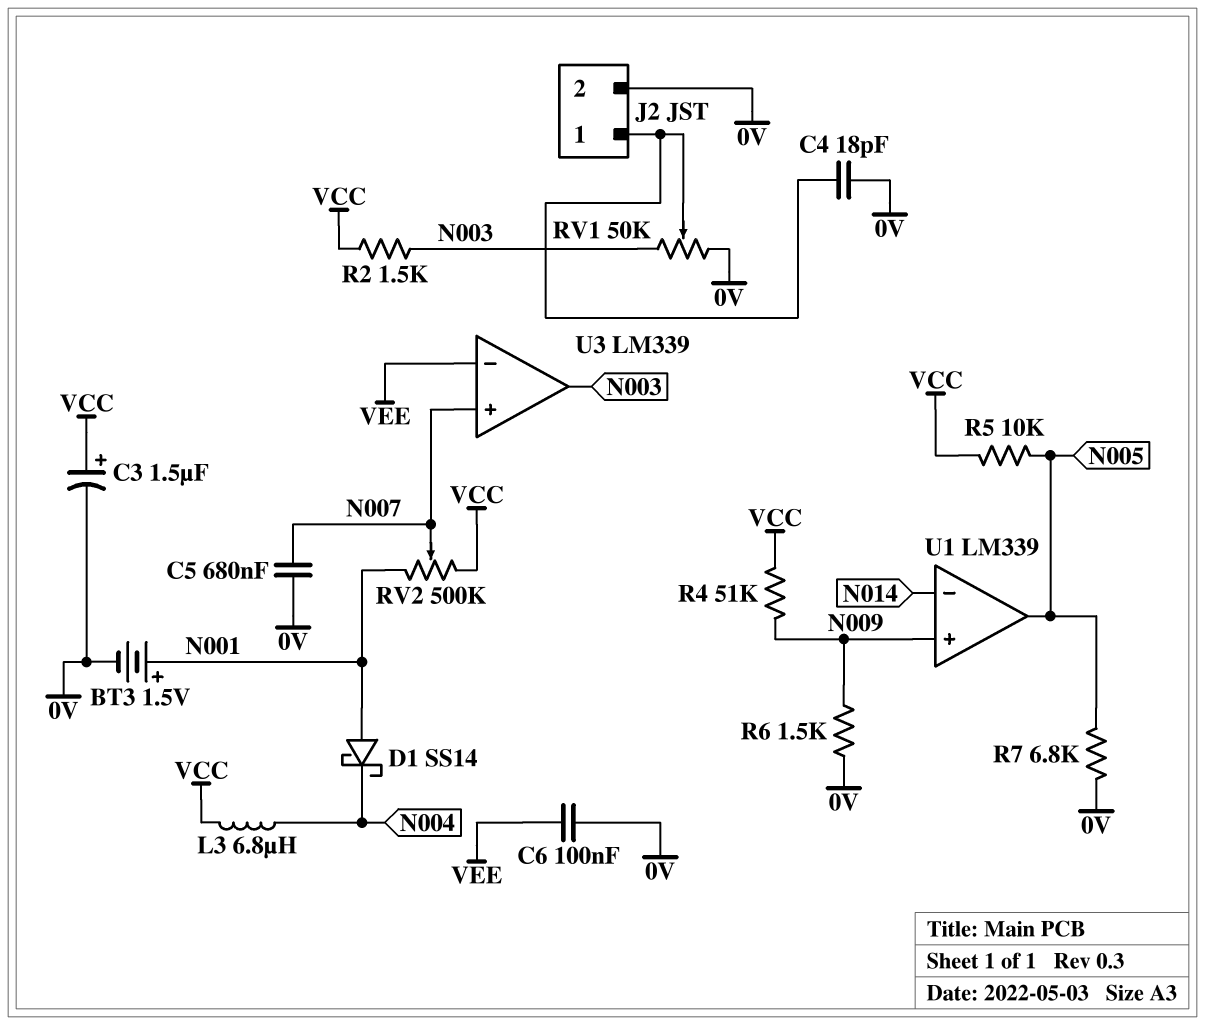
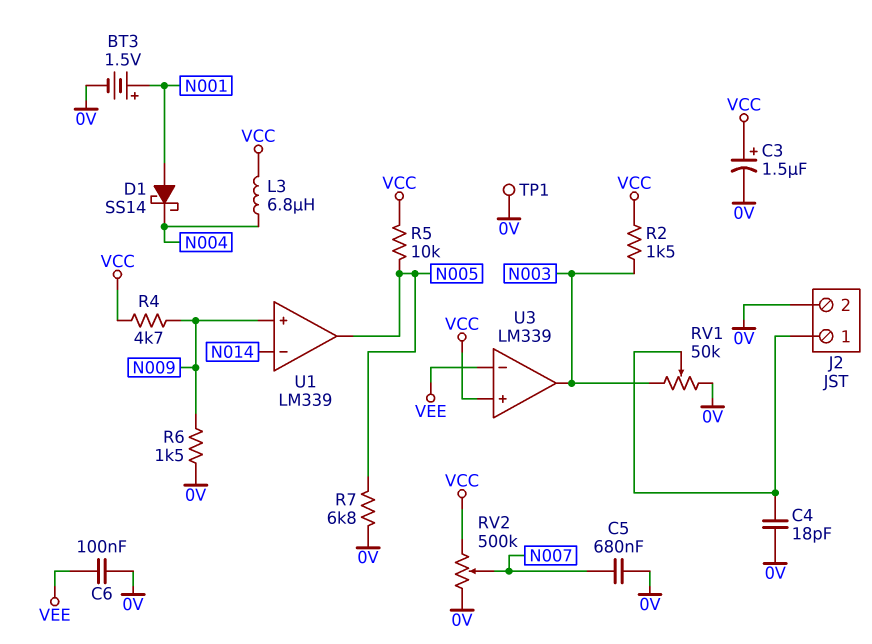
R4: 51k (N009, VCC) -> 4.7k (N009, VCC)
RV2: 500k (N001, VCC, wiper N007) -> 500k (0V, VCC, wiper N007)
TP1: none -> test point (0V)
U3 pin in+: N007 -> VCC

